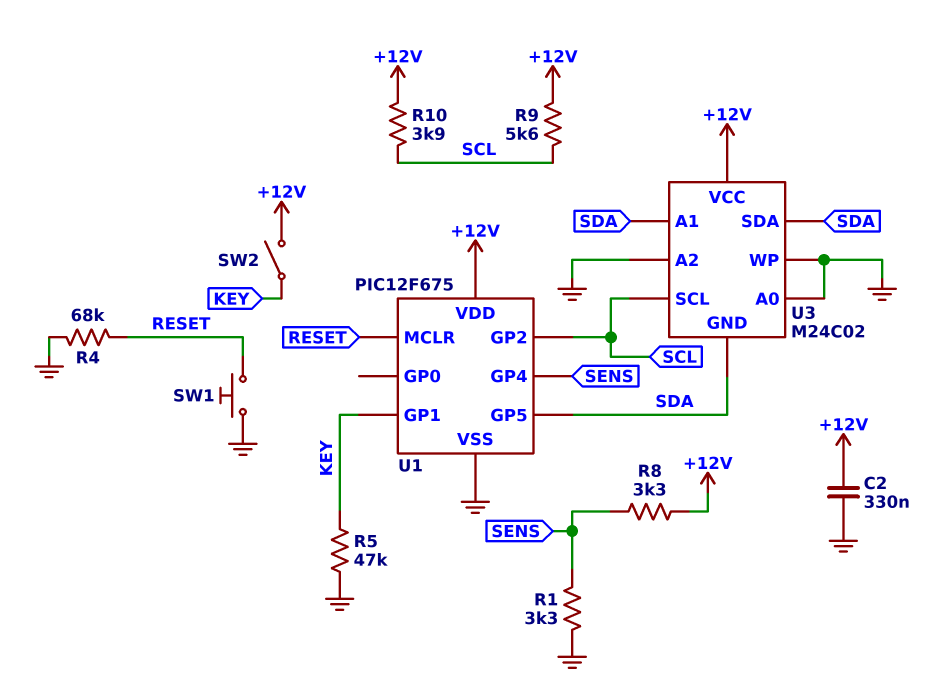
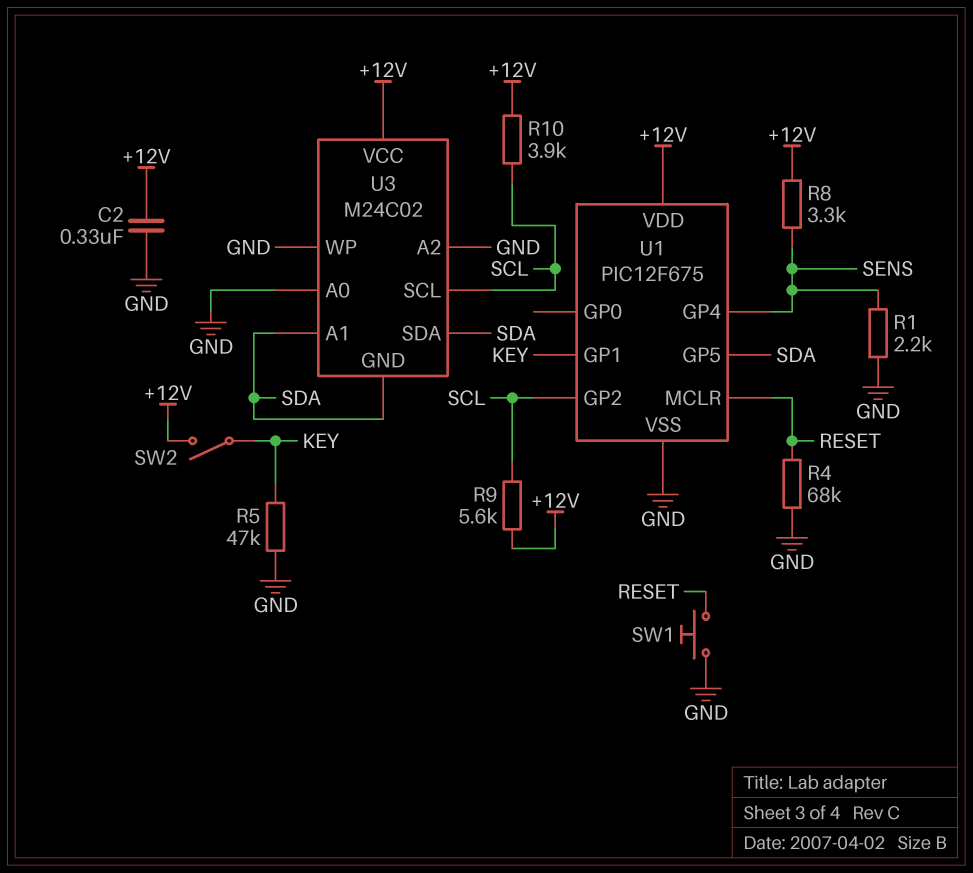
R1: 3.3k (GND, SENS) -> 2.2k (GND, SENS)

